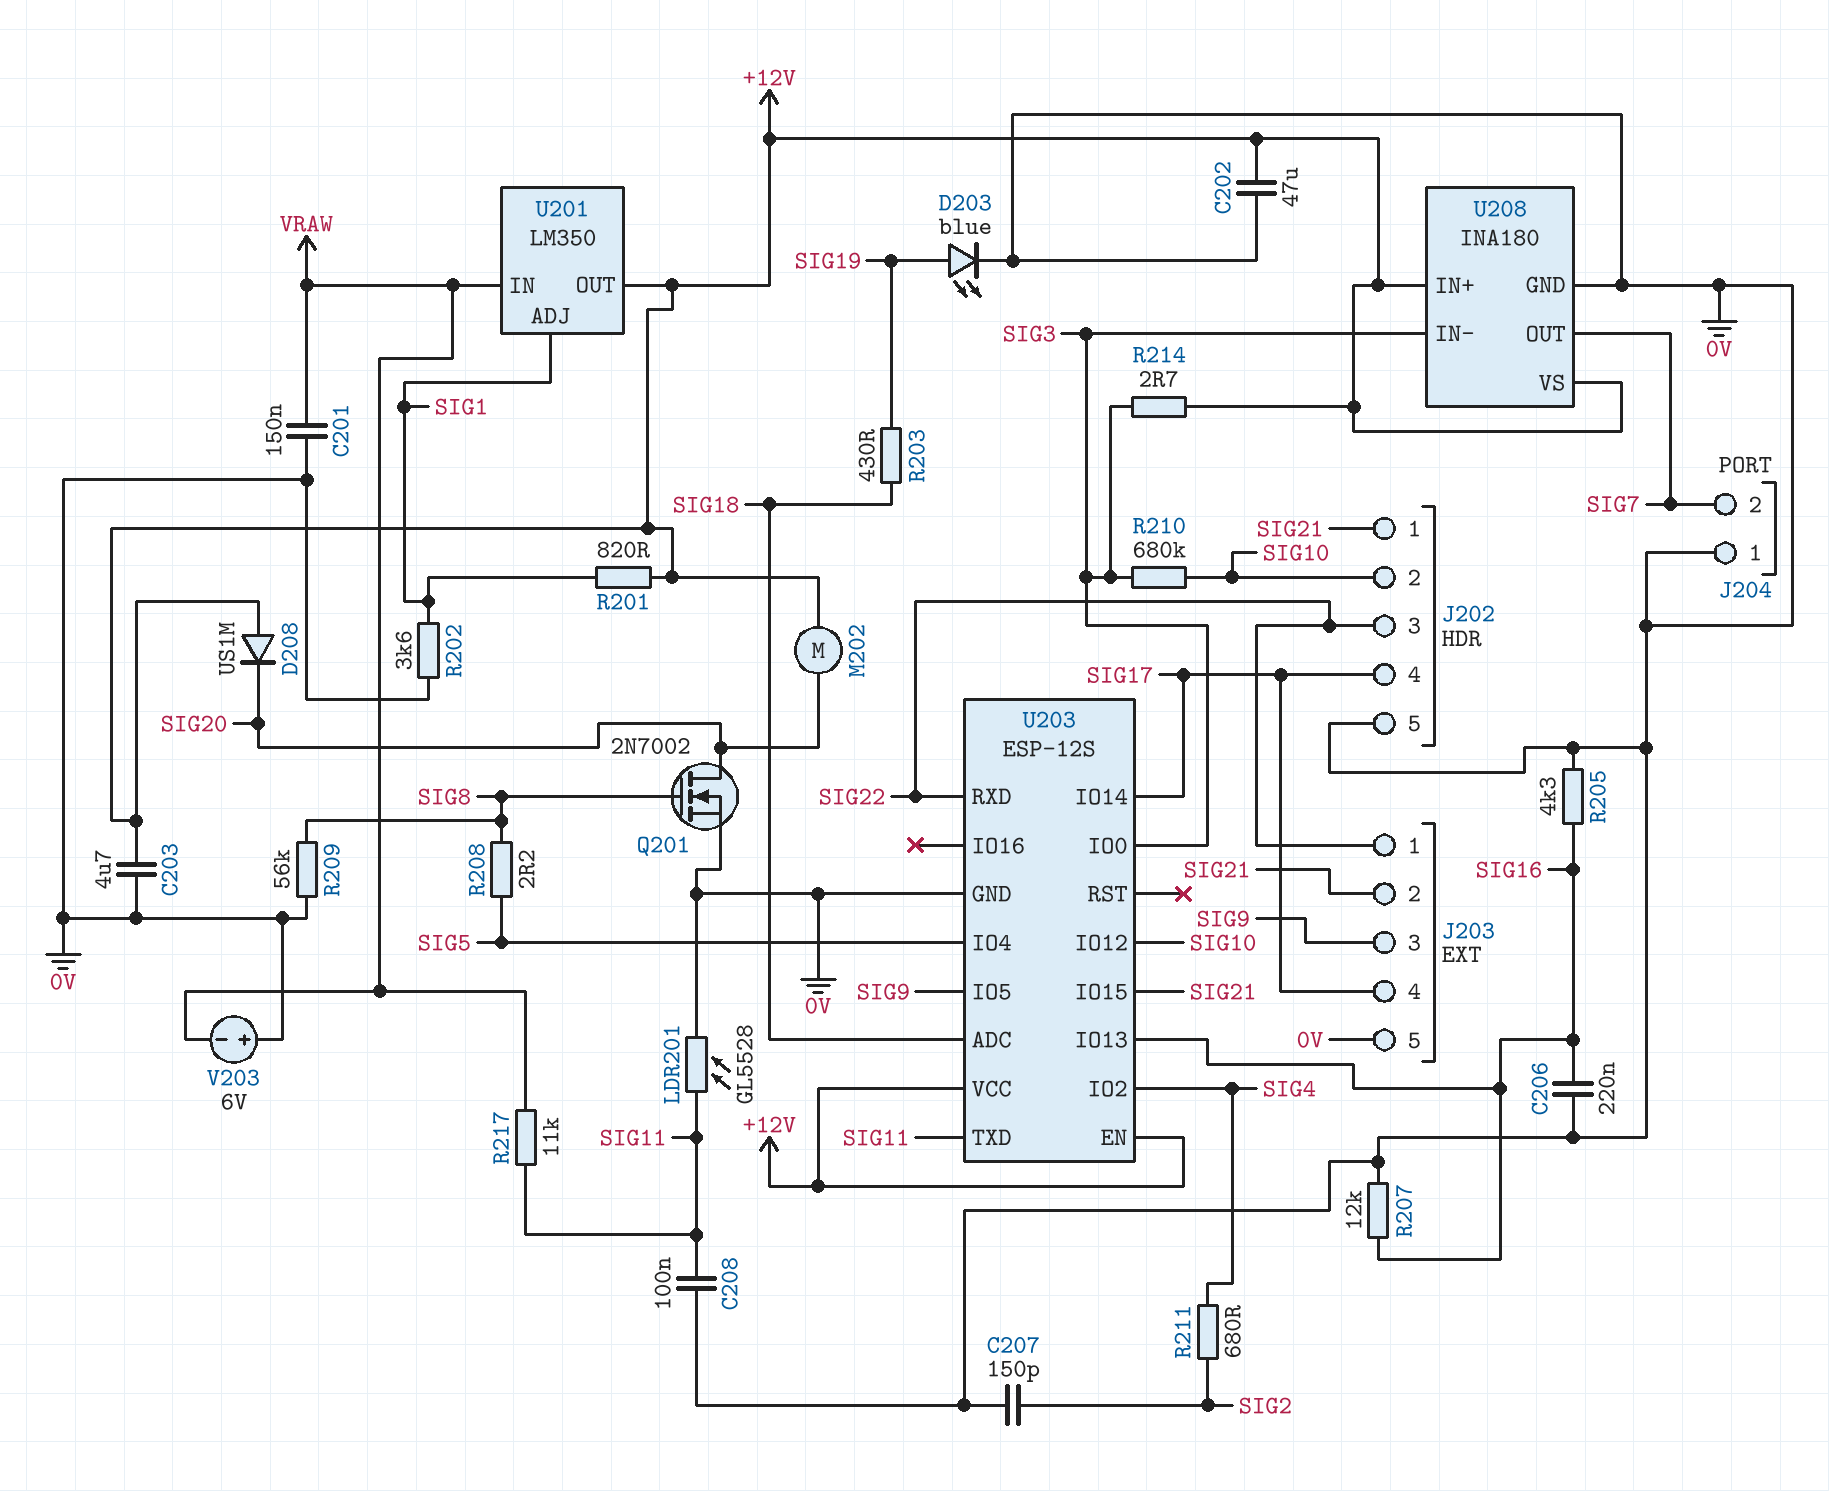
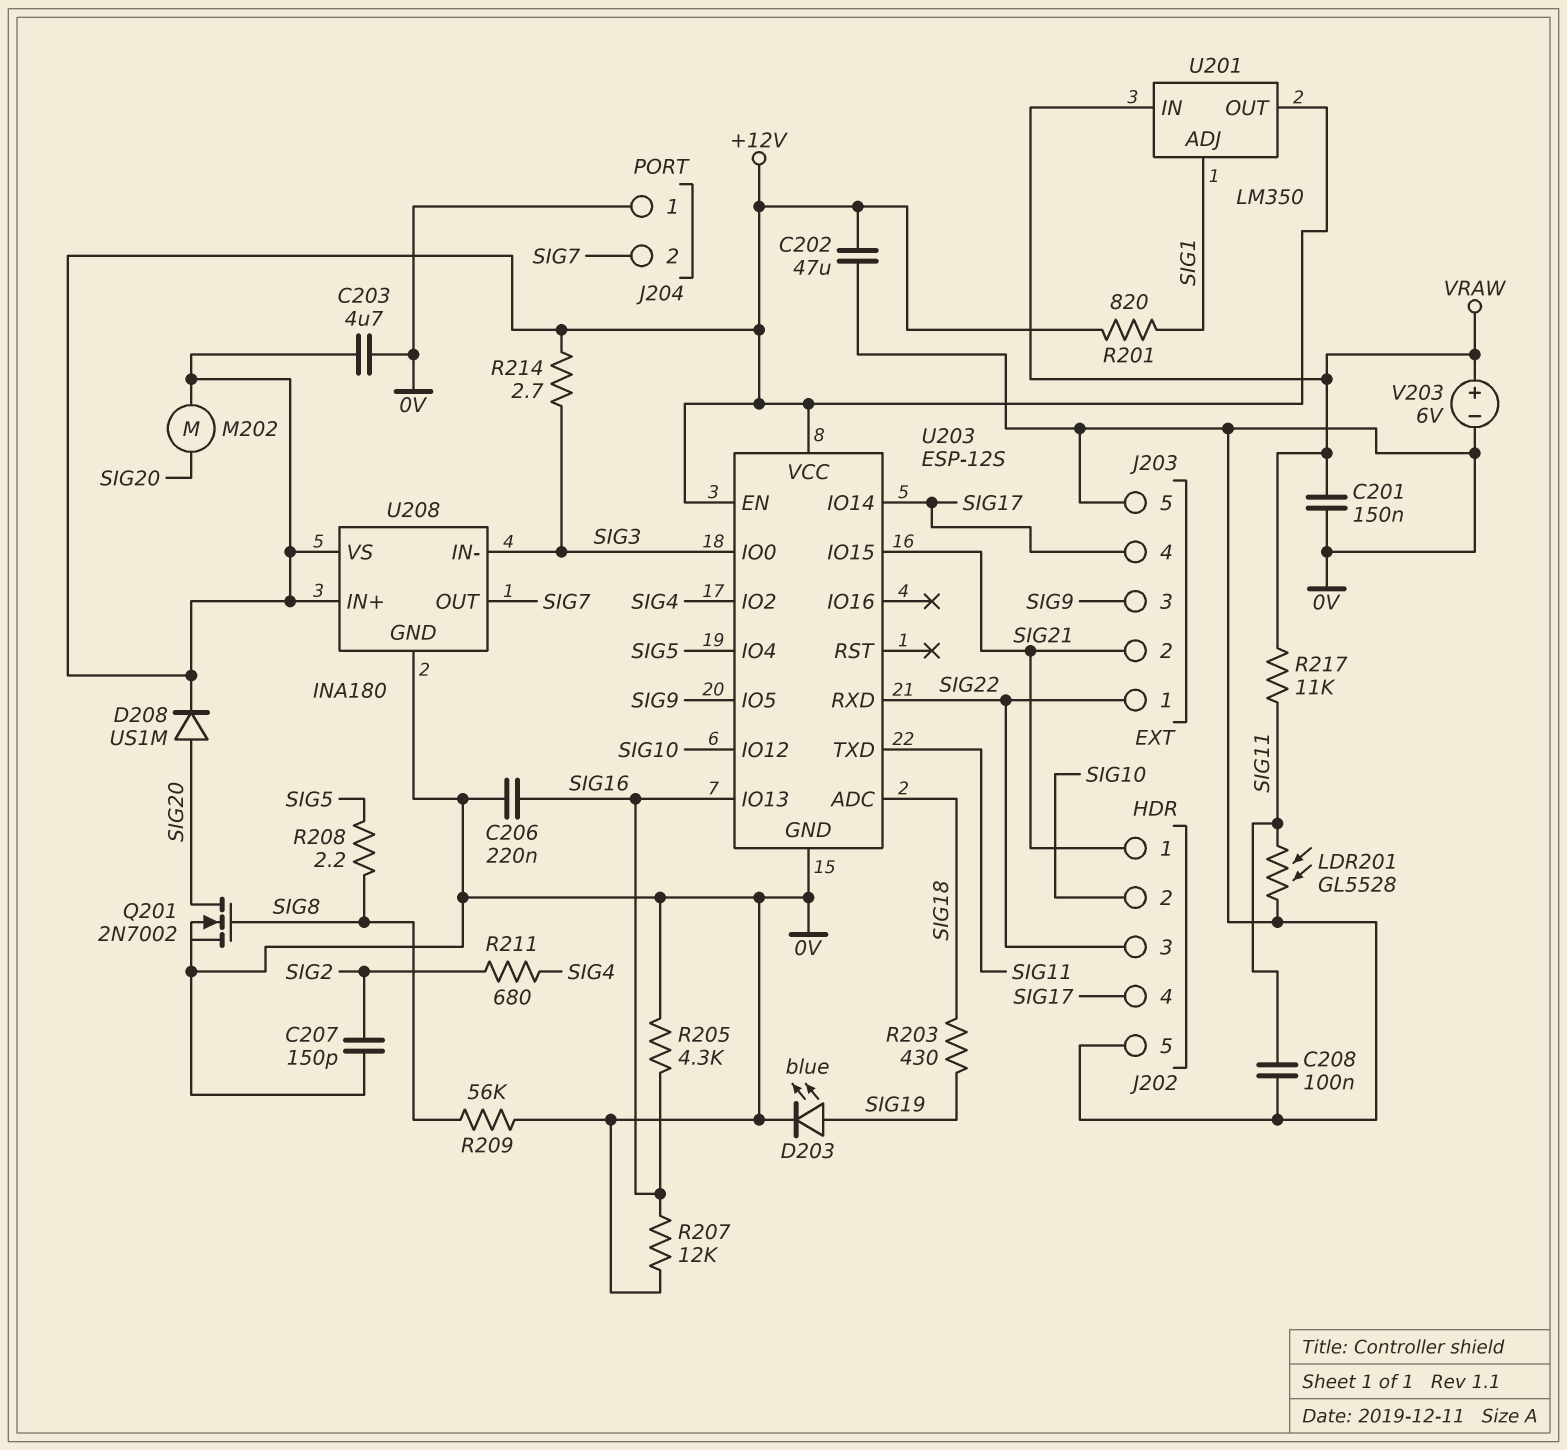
D208: diode US1M (A +12V, K SIG20) -> diode US1M (A SIG20, K +12V)
R202: 3.6k (0V, SIG1) -> none
R210: 680k (SIG3, SIG10) -> none
V203: 6V (plus 0V, minus VRAW) -> 6V (plus VRAW, minus 0V)

